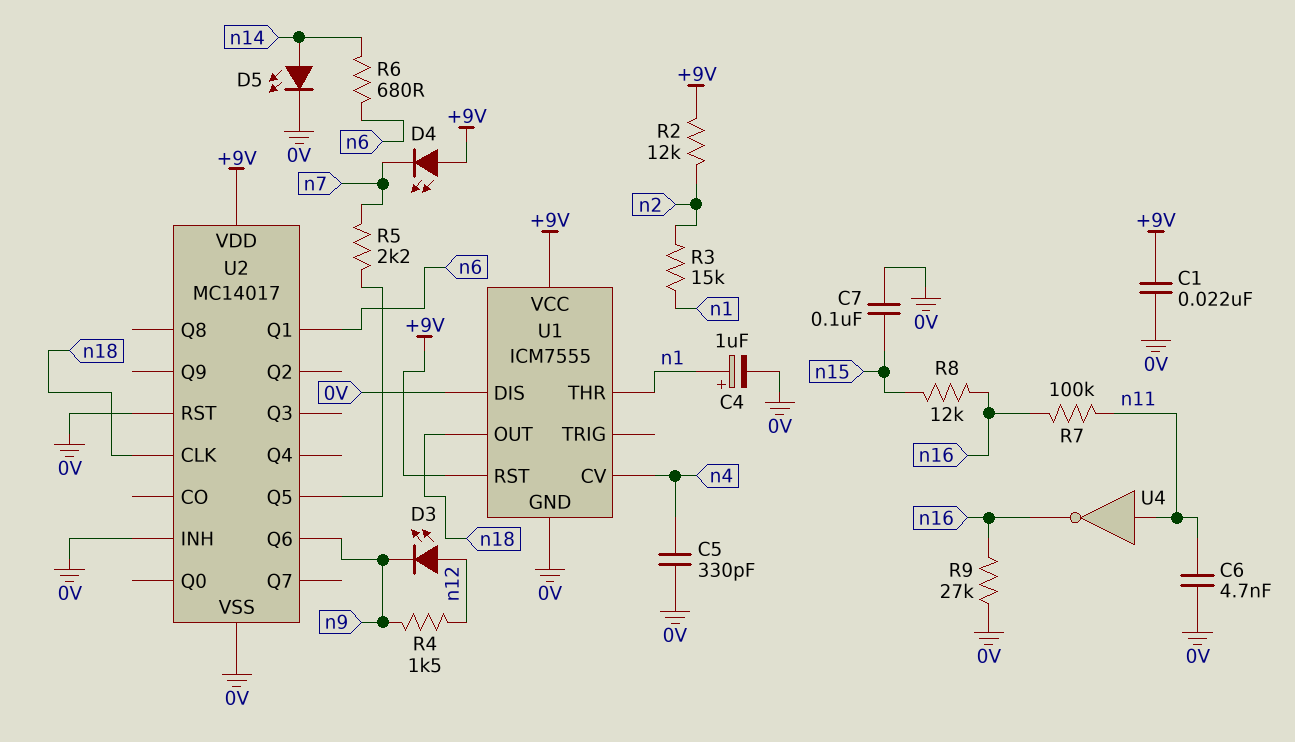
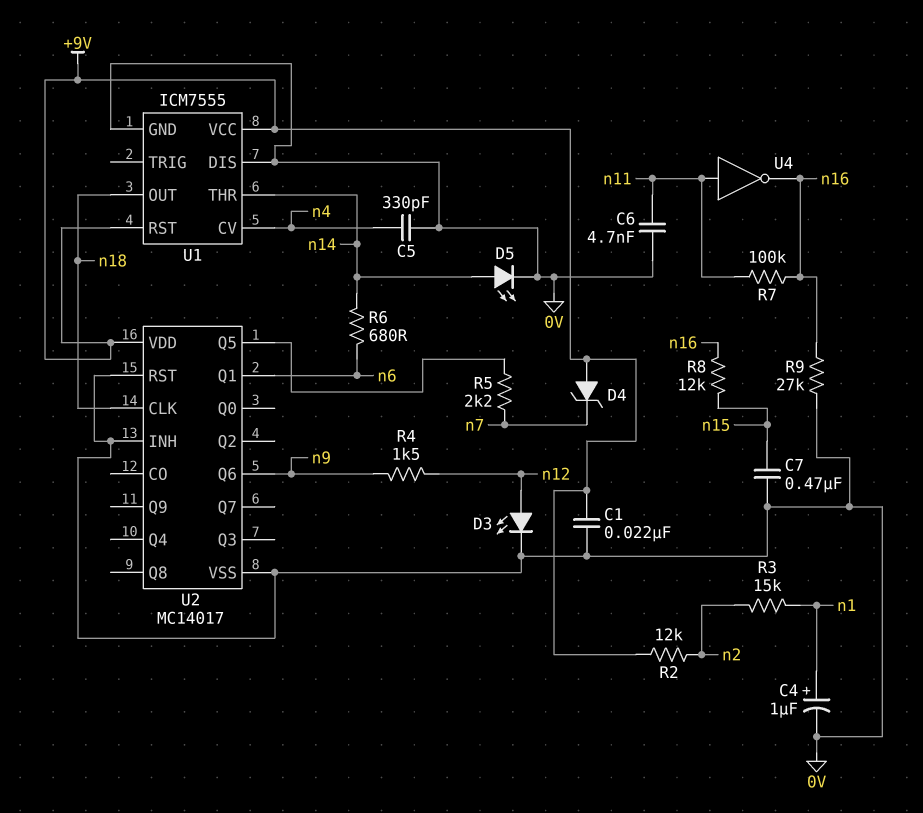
C7: 100nF (0V, n15) -> 470nF (0V, n15)
D3: LED (A n12, K n9) -> LED (A n12, K 0V)
D4: LED (A +9V, K n7) -> zener (A +9V, K n7)
U1 pin THR: n1 -> n14

